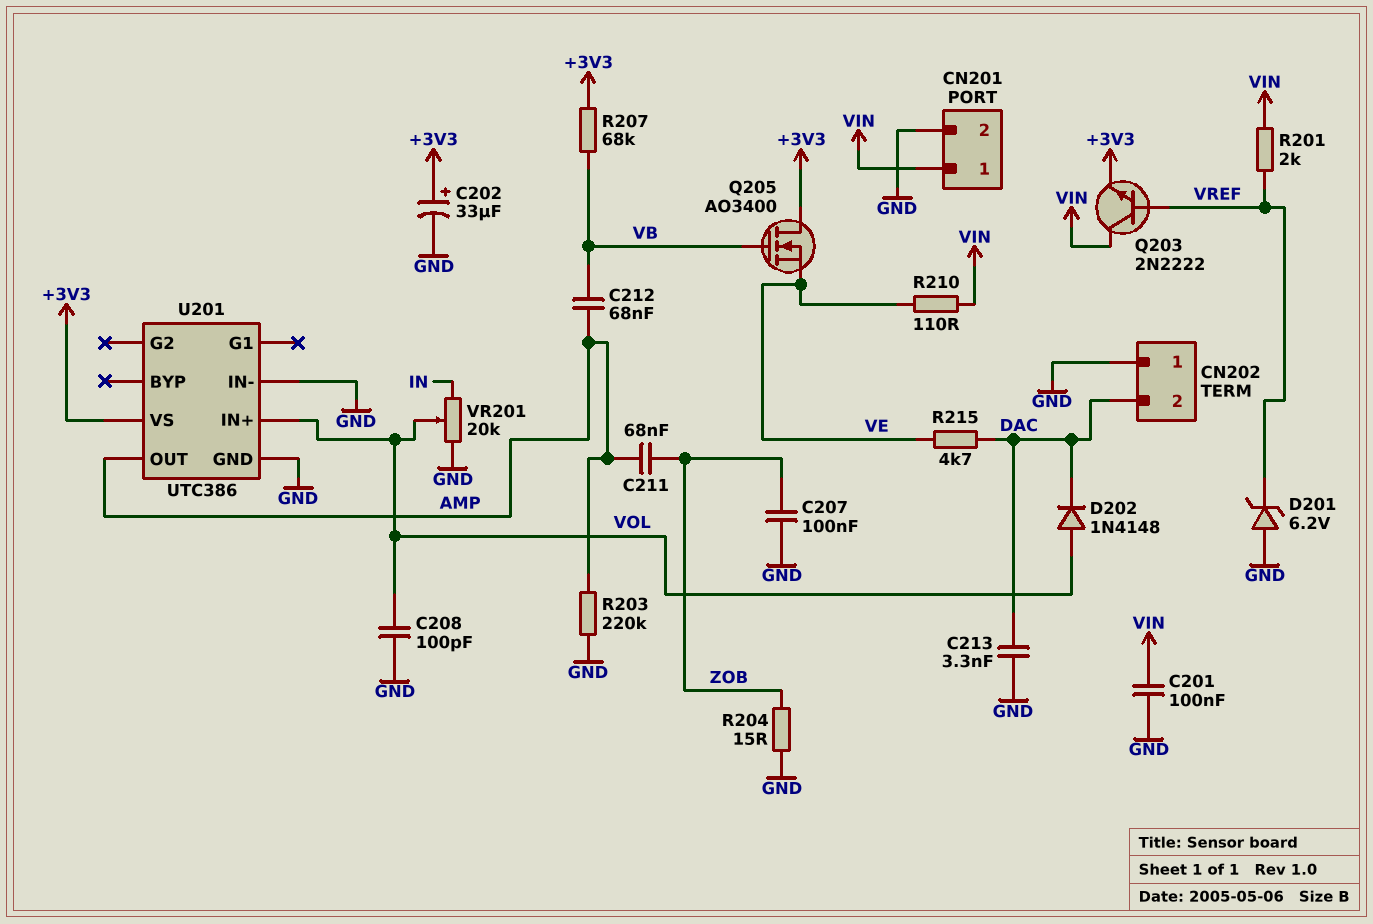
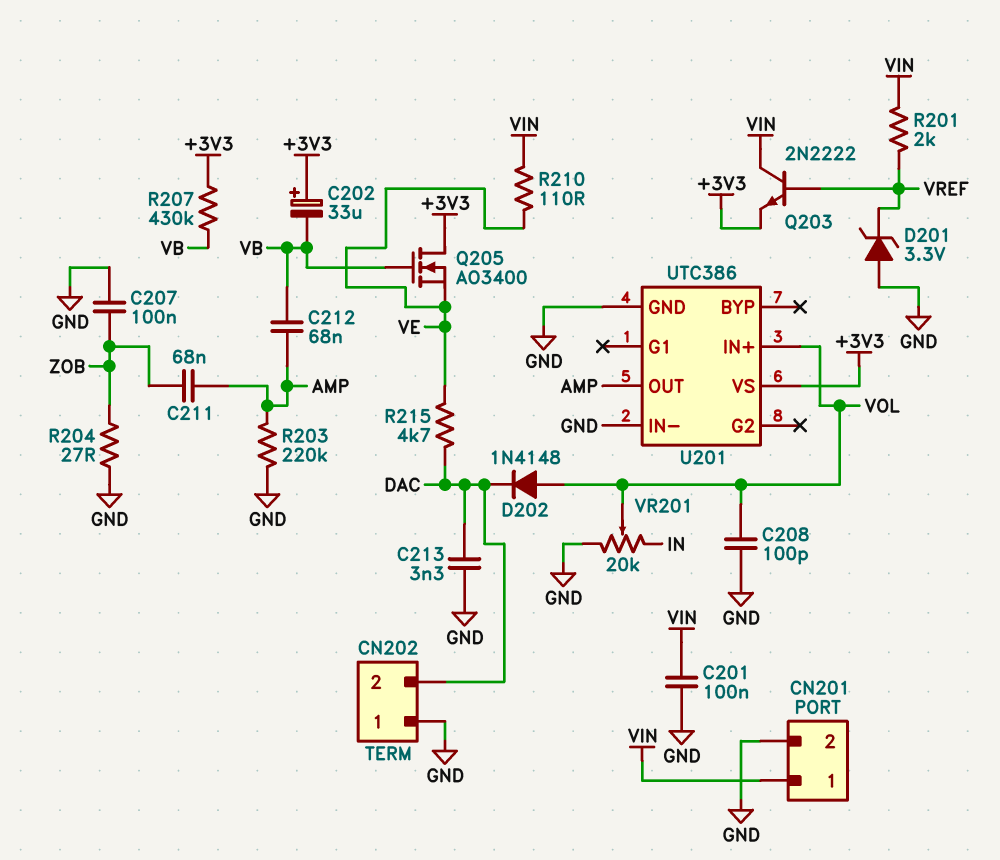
C202: 33uF (plus +3V3, minus GND) -> 33uF (plus +3V3, minus VB)
D201: zener 6.2V (A GND, K VREF) -> zener 3.3V (A GND, K VREF)
R204: 15 (GND, ZOB) -> 27 (GND, ZOB)
R207: 68k (+3V3, VB) -> 430k (+3V3, VB)

